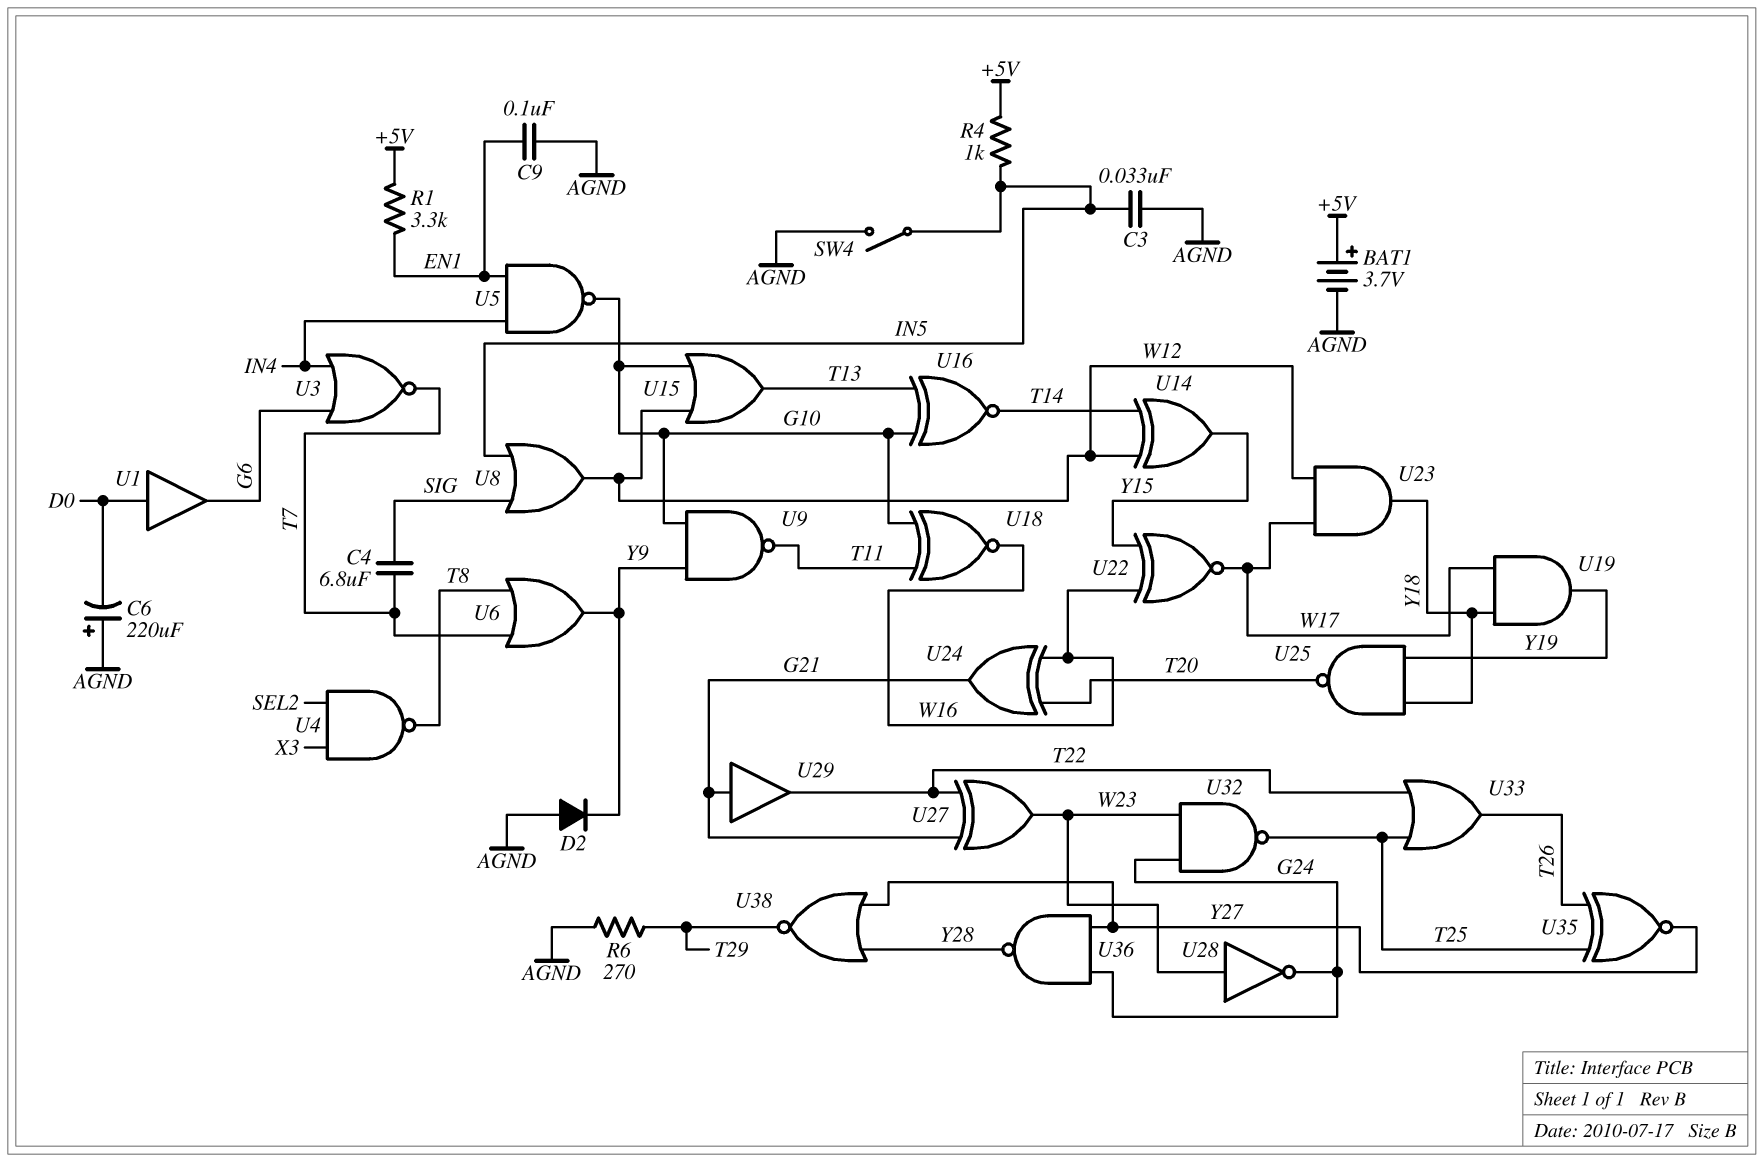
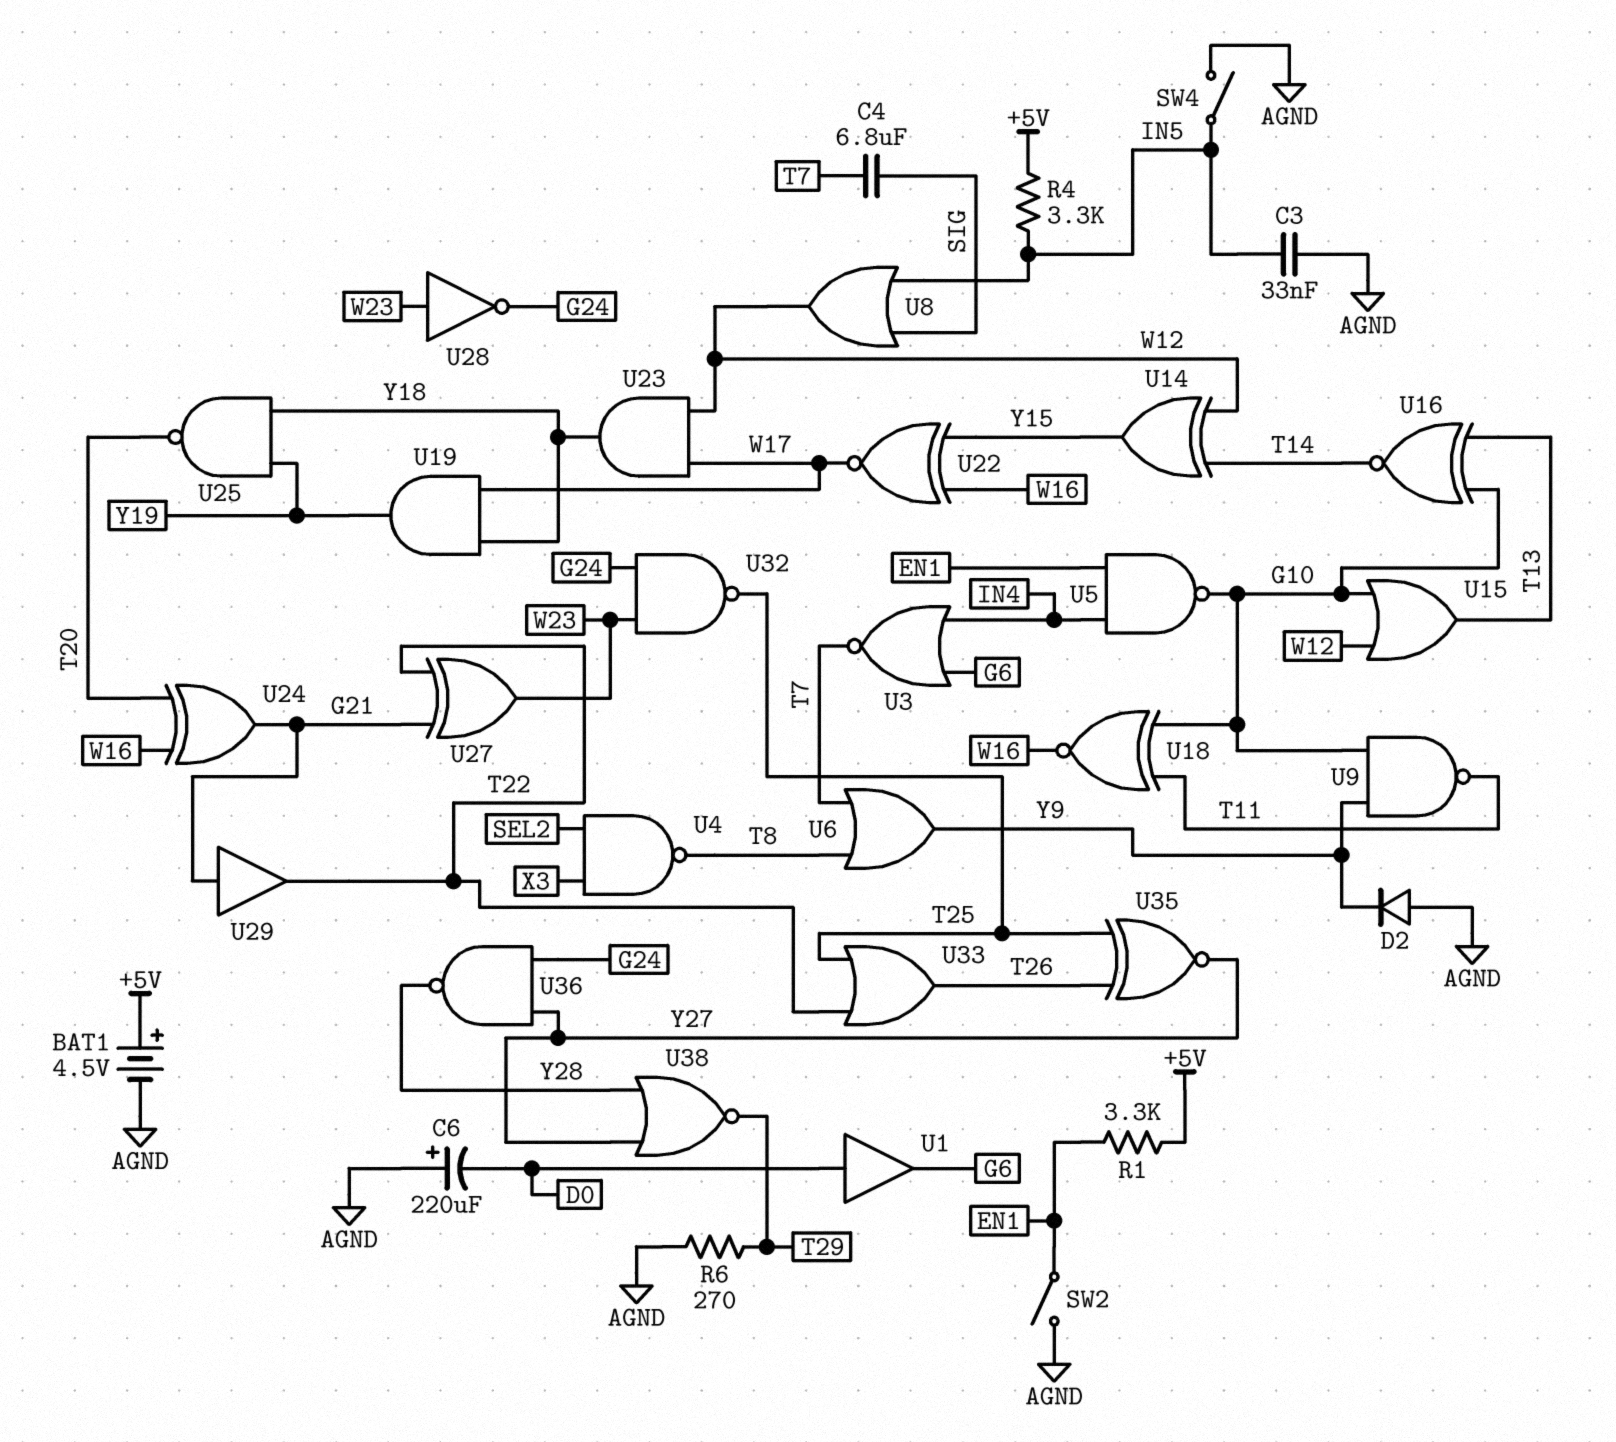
BAT1: 3.7V (plus +5V, minus AGND) -> 4.5V (plus +5V, minus AGND)
C9: 100nF (AGND, EN1) -> none
R4: 1k (+5V, IN5) -> 3.3k (+5V, IN5)
SW2: none -> switch (AGND, EN1)

